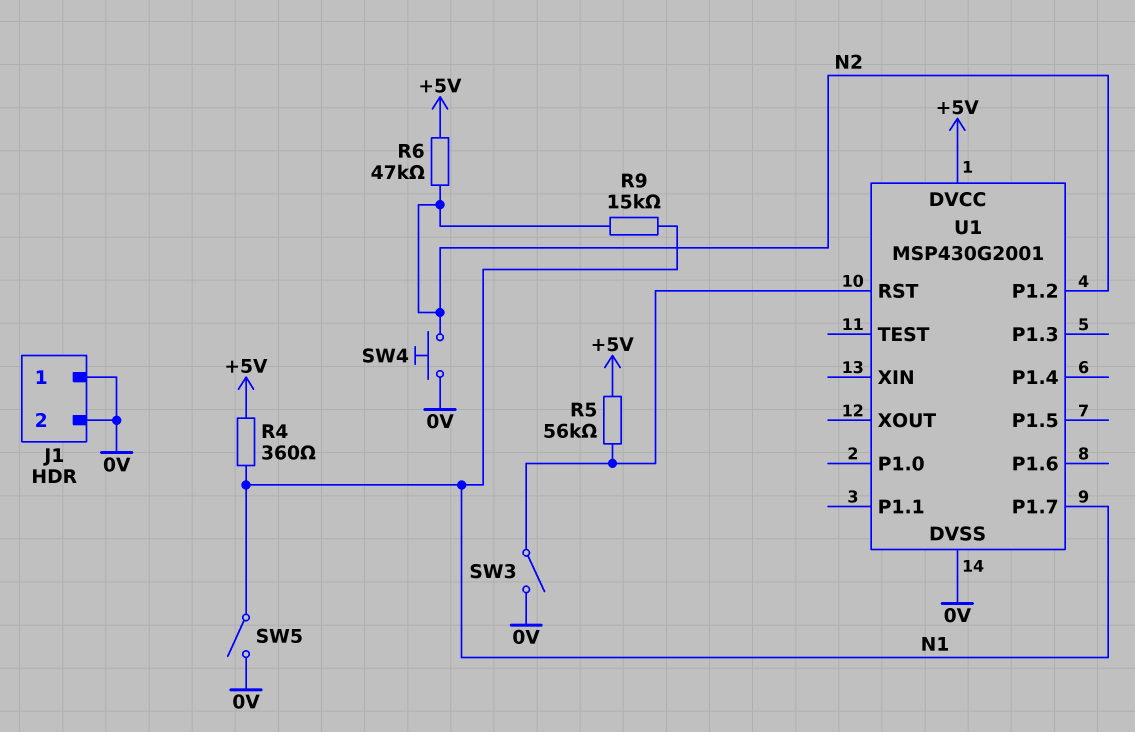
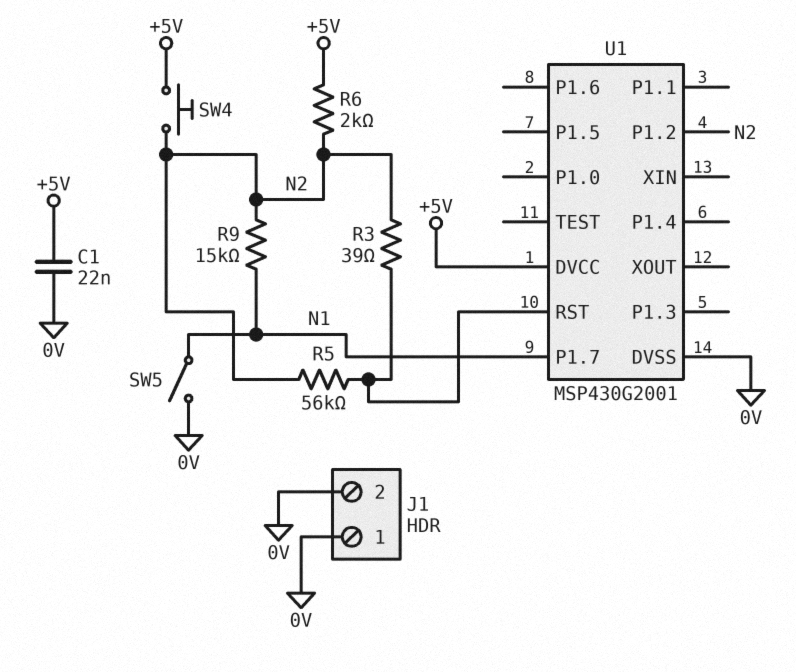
C1: none -> 22nF (+5V, 0V)
R3: none -> 39 (N2, U1/RST)
R4: 360 (+5V, N1) -> none
R5: 56k (+5V, U1/RST) -> 56k (N2, U1/RST)
R6: 47k (+5V, N2) -> 2k (+5V, N2)
SW3: switch (0V, U1/RST) -> none
SW4: button (0V, N2) -> button (+5V, N2)

